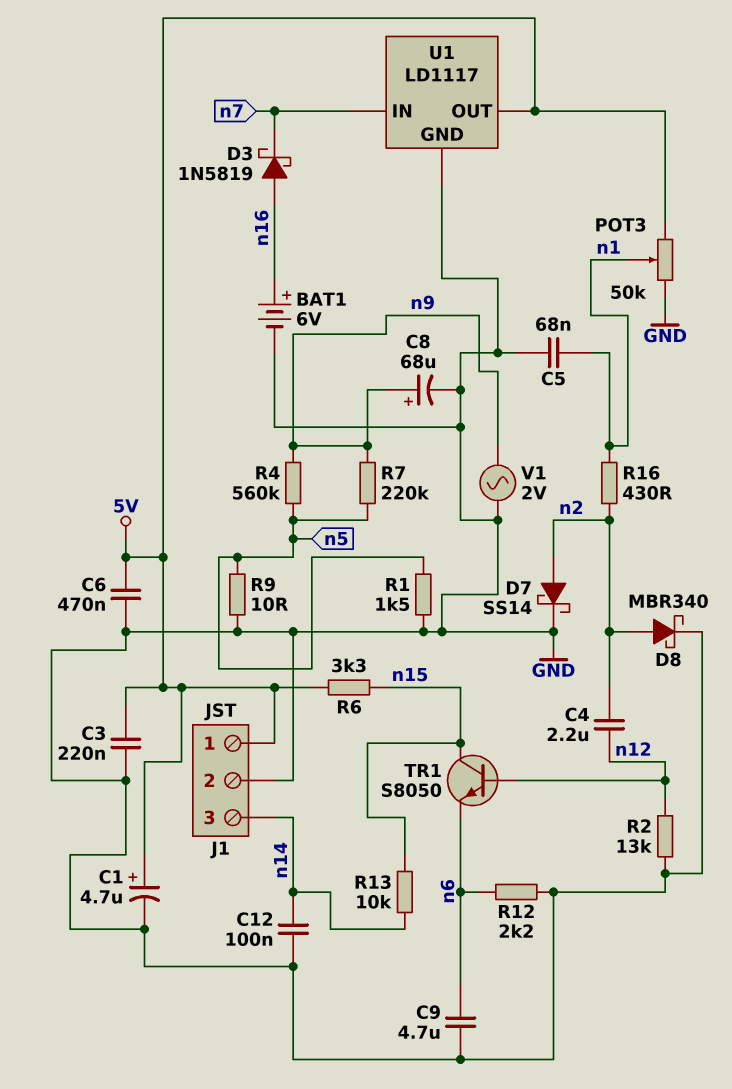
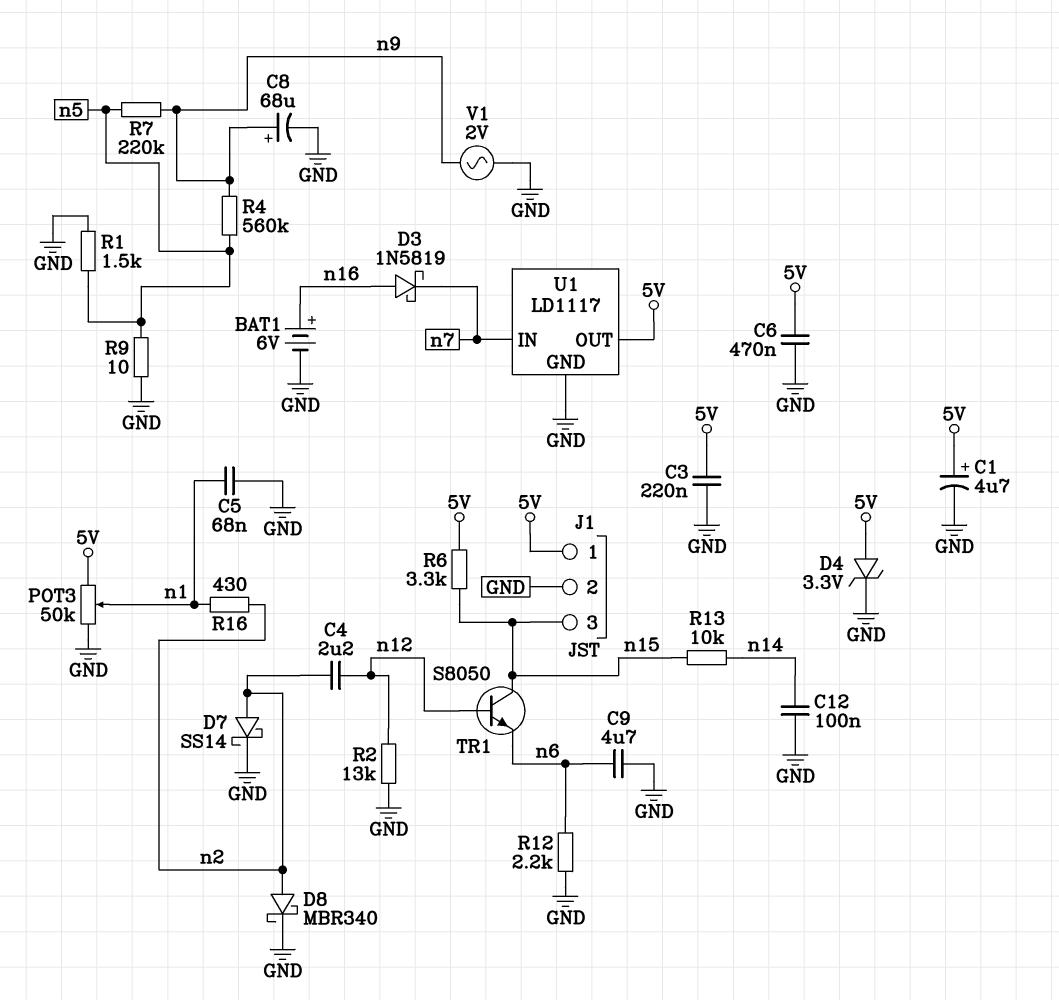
D4: none -> zener 3.3V (A 5V, K GND)
J1 pin 3: n14 -> n15

